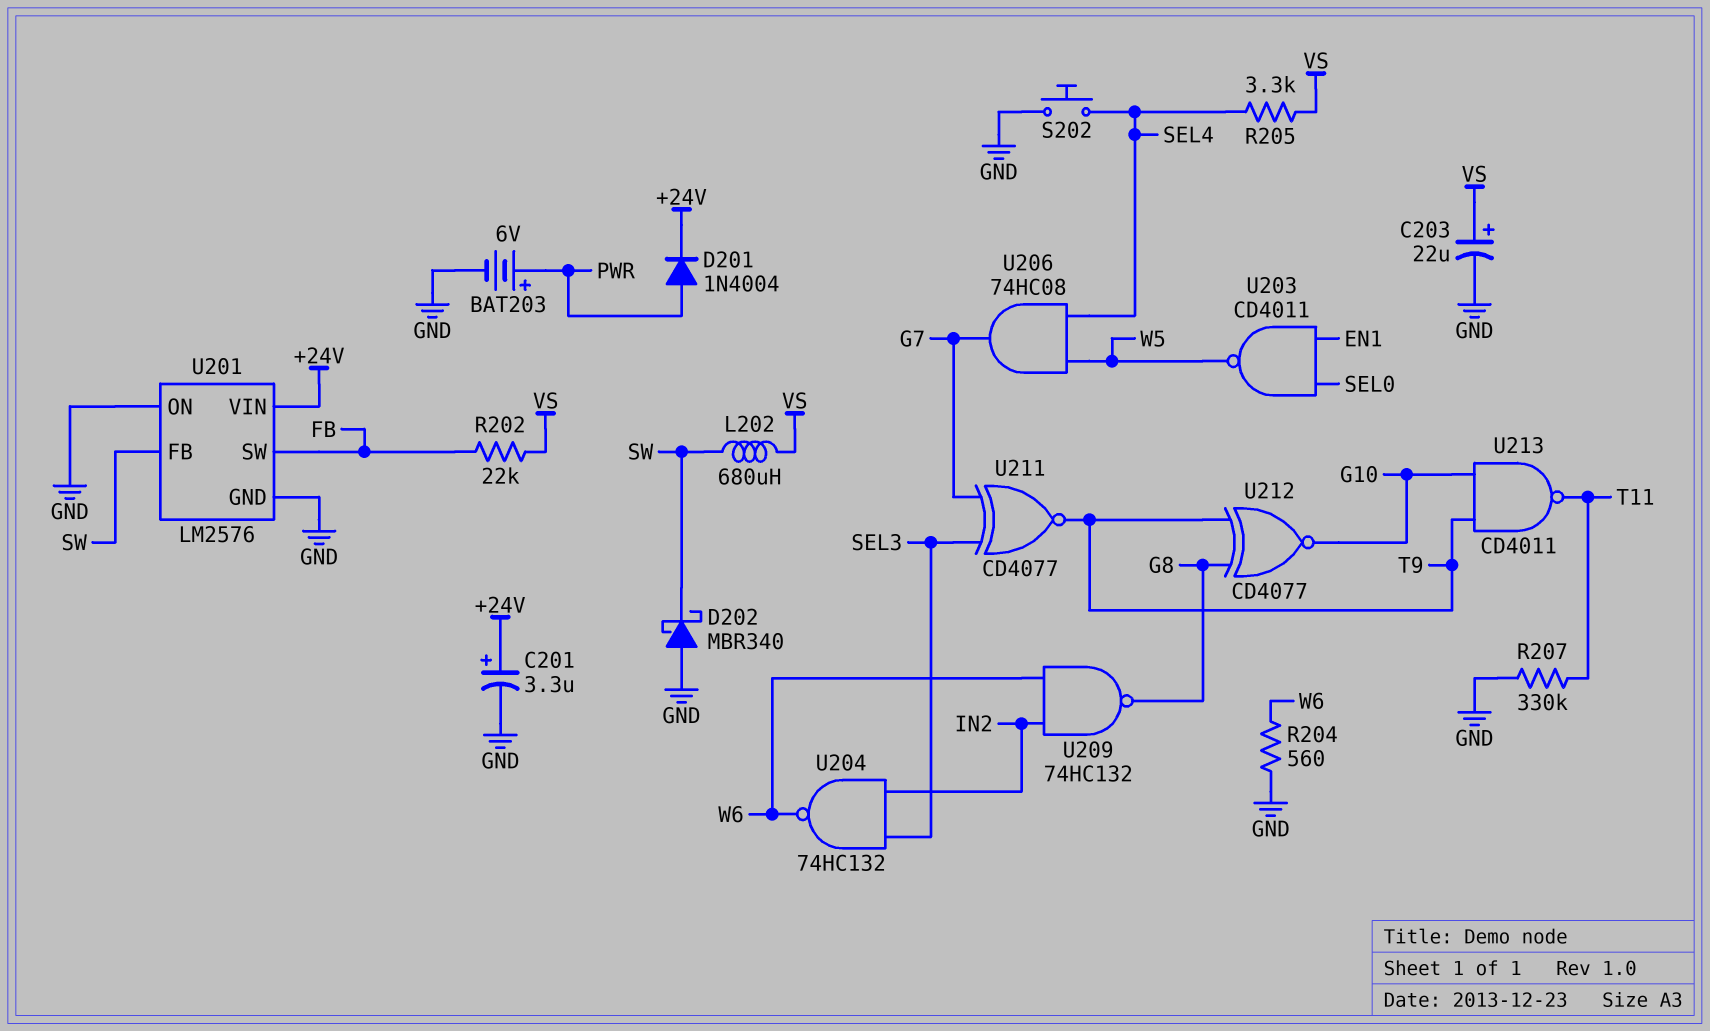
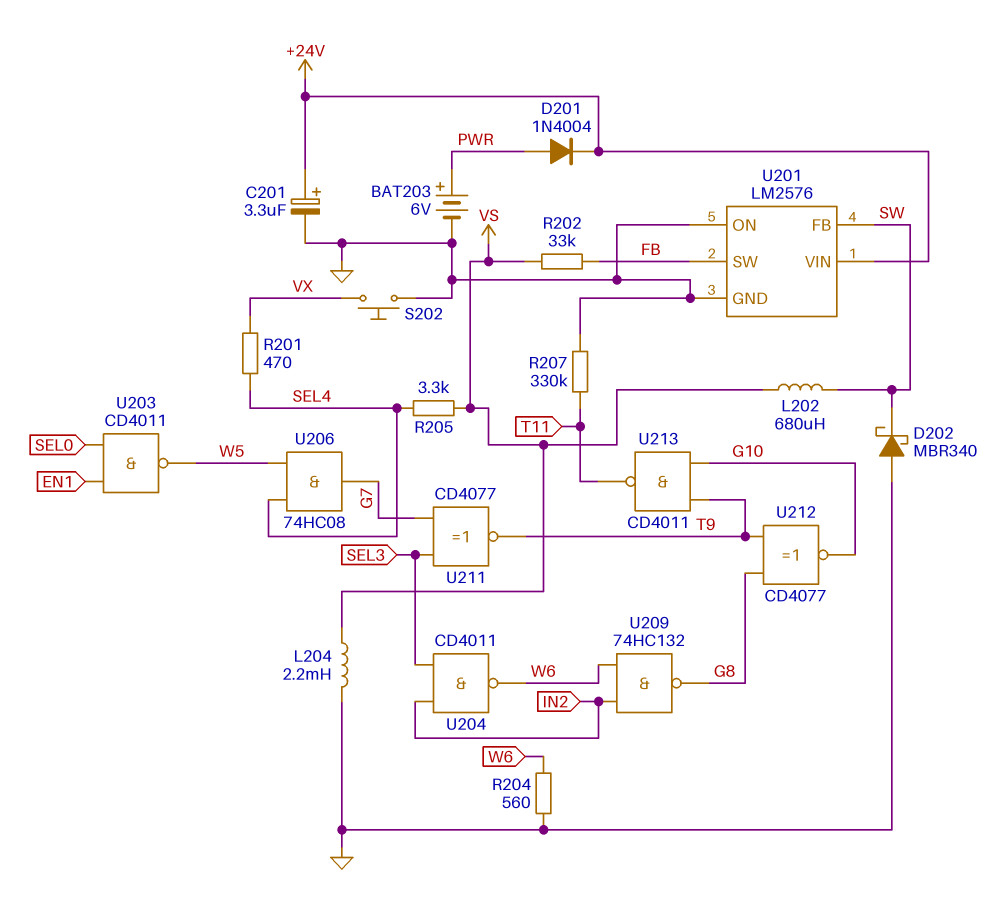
C203: 22uF (plus VS, minus GND) -> none
L204: none -> 2.2mH (GND, VS)
R201: none -> 470 (SEL4, VX)
R202: 22k (FB, VS) -> 33k (FB, VS)
S202: button (GND, SEL4) -> button (GND, VX)
U204: NAND 74HC132 (in IN2, in SEL3, out W6) -> NAND CD4011 (in IN2, in SEL3, out W6)

